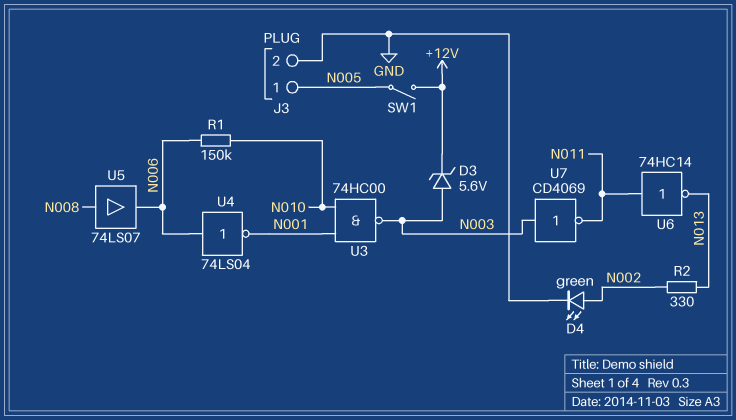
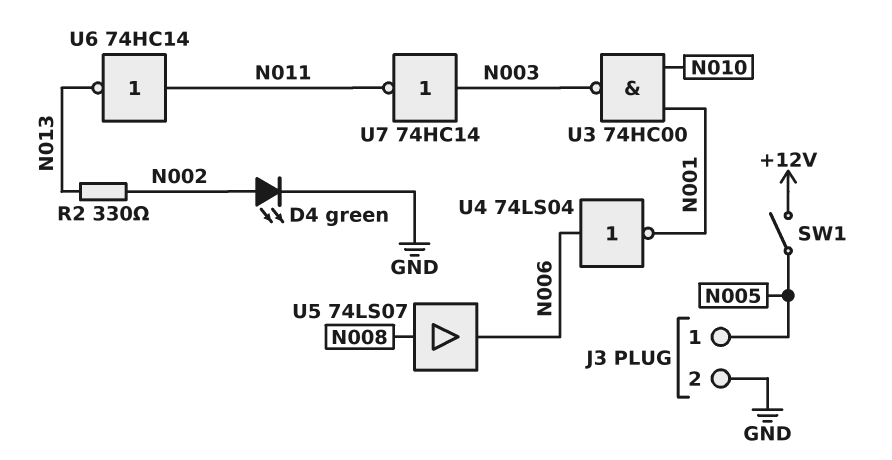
D3: zener 5.6V (A N003, K +12V) -> none
R1: 150k (N006, N010) -> none
U7: NOT CD4069 (in N003, out N011) -> NOT 74HC14 (in N003, out N011)

